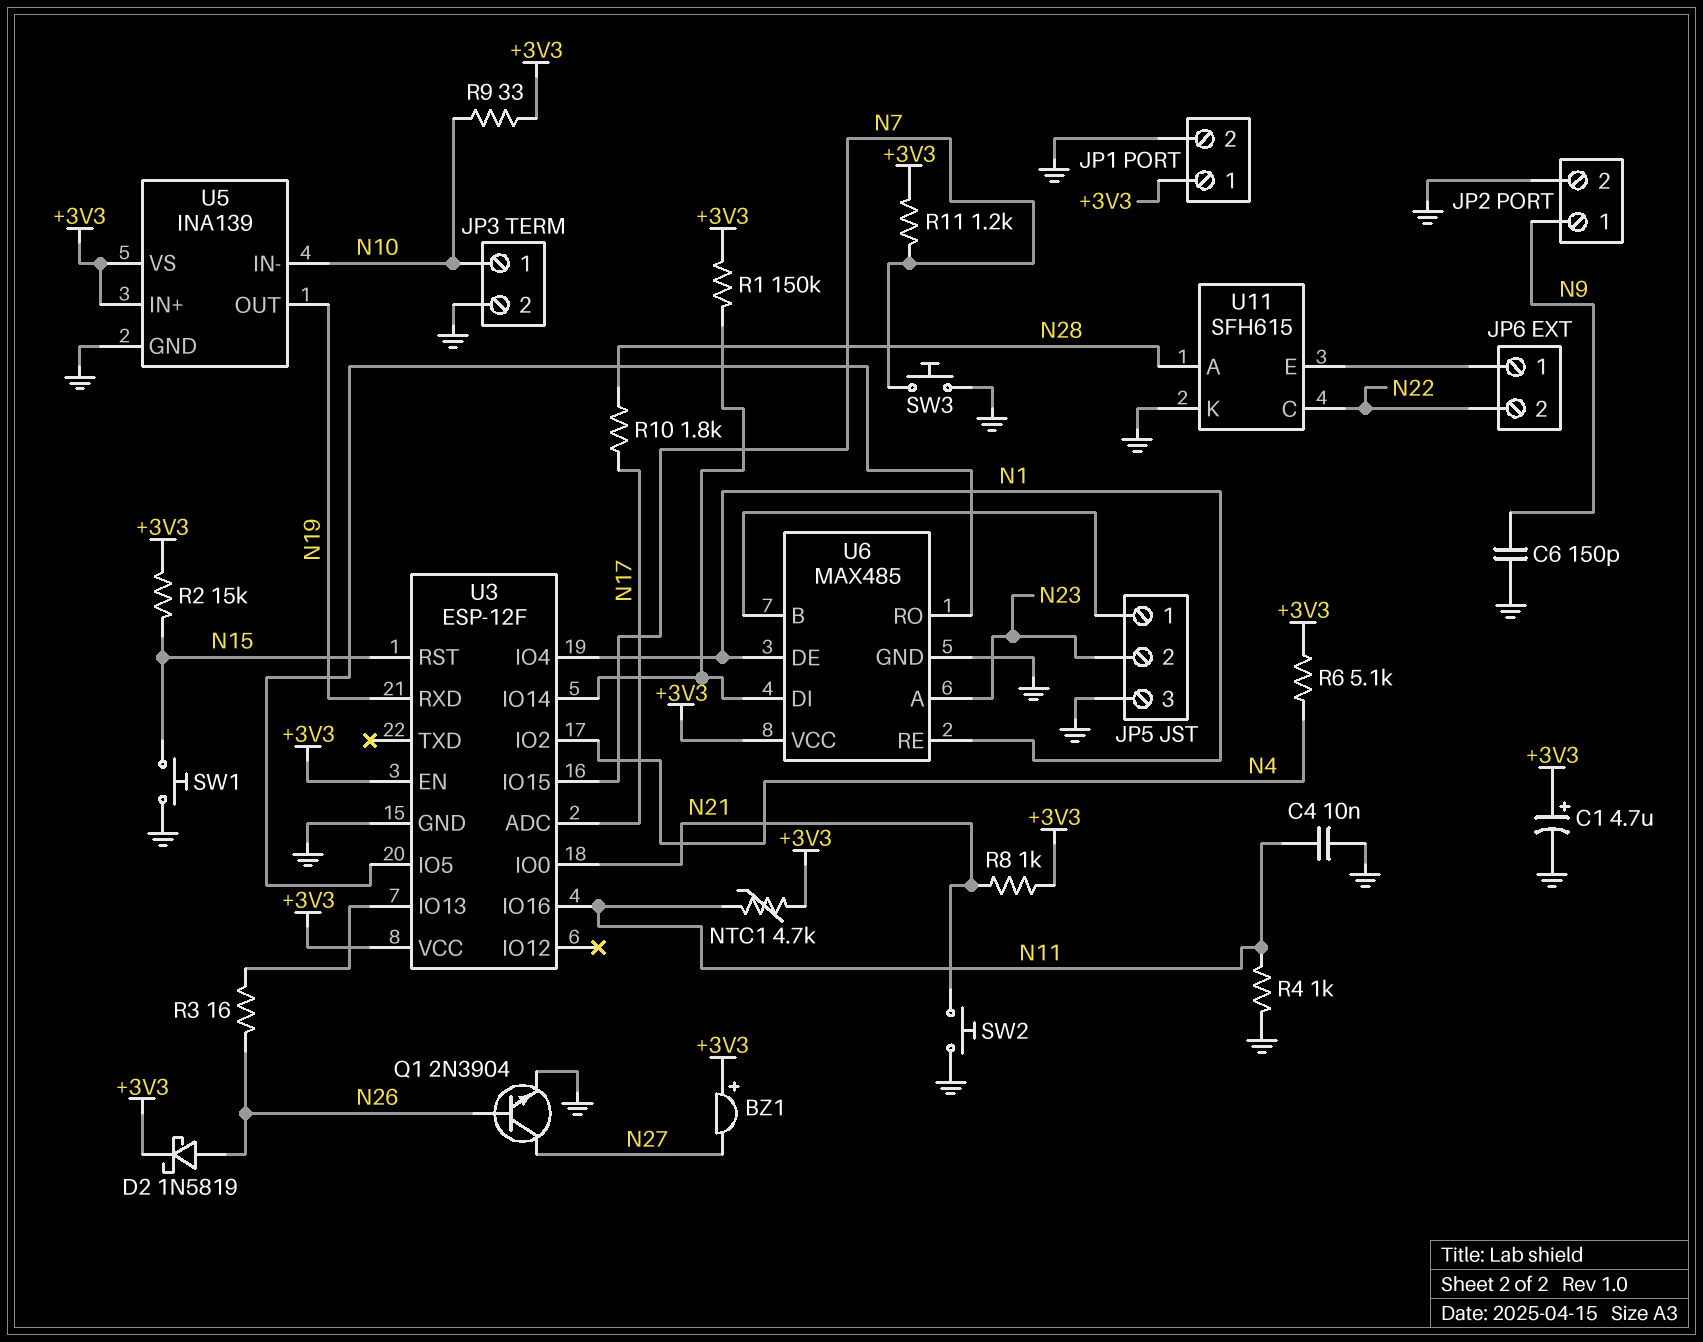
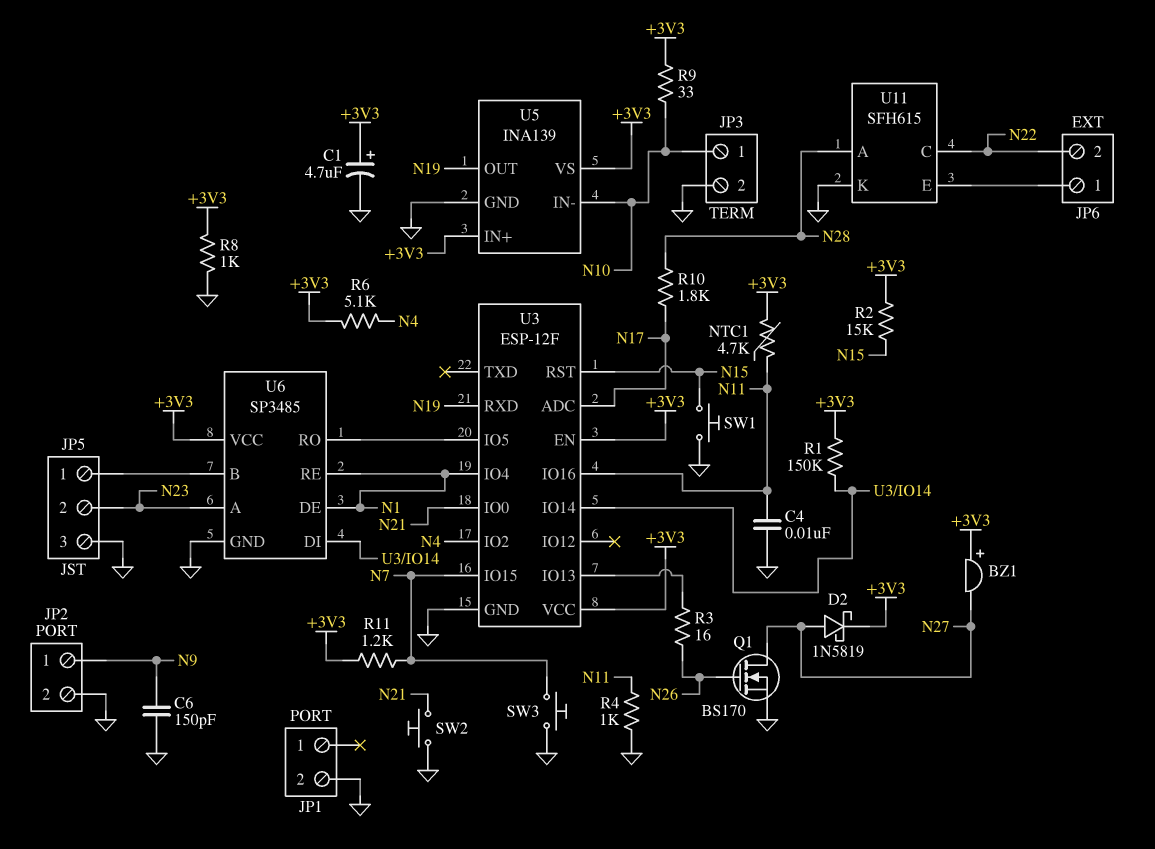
D2: schottky 1N5819 (A N26, K +3V3) -> schottky 1N5819 (A N27, K +3V3)
JP1 pin 1: +3V3 -> none
Q1: NPN 2N3904 (B N26, C N27, E GND) -> NMOS BS170 (G N26, D N27, S GND)
R8: 1k (+3V3, N21) -> 1k (+3V3, GND)
U6: MAX485 -> SP3485

